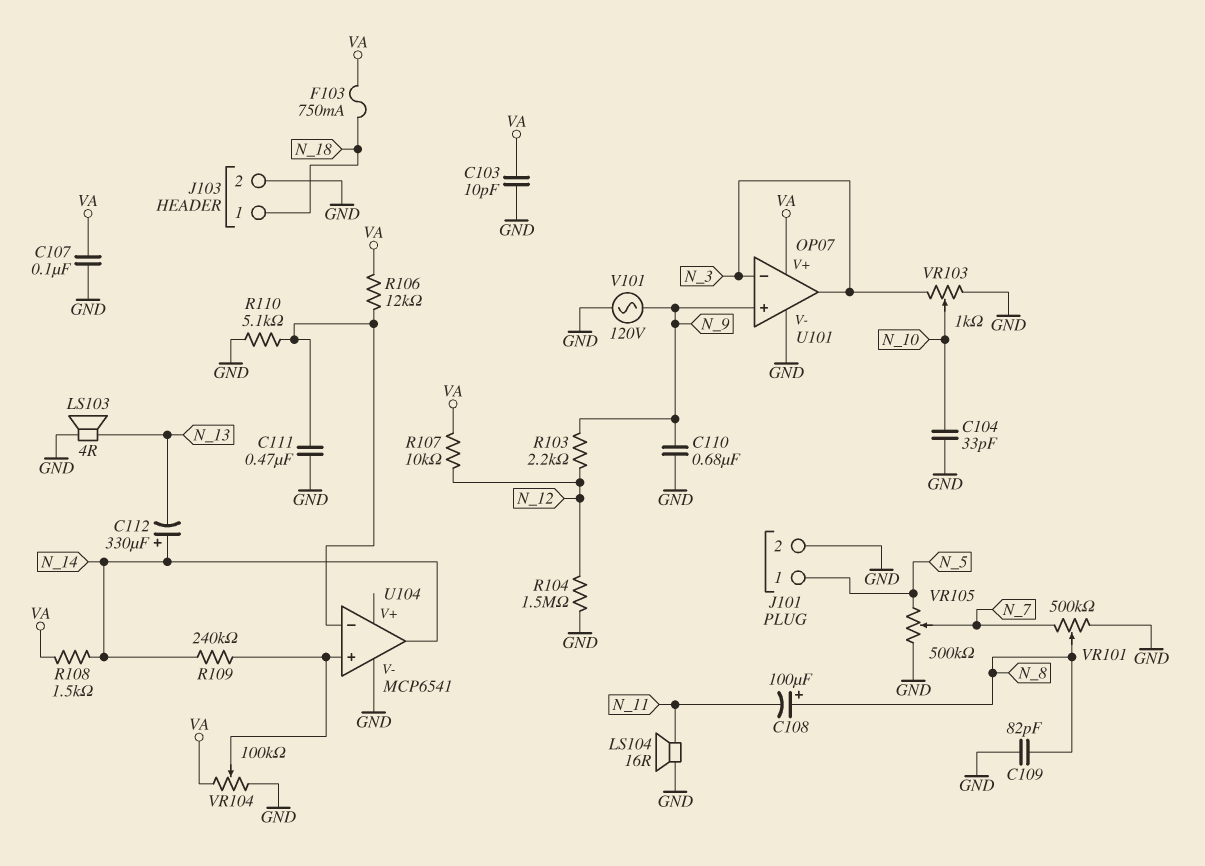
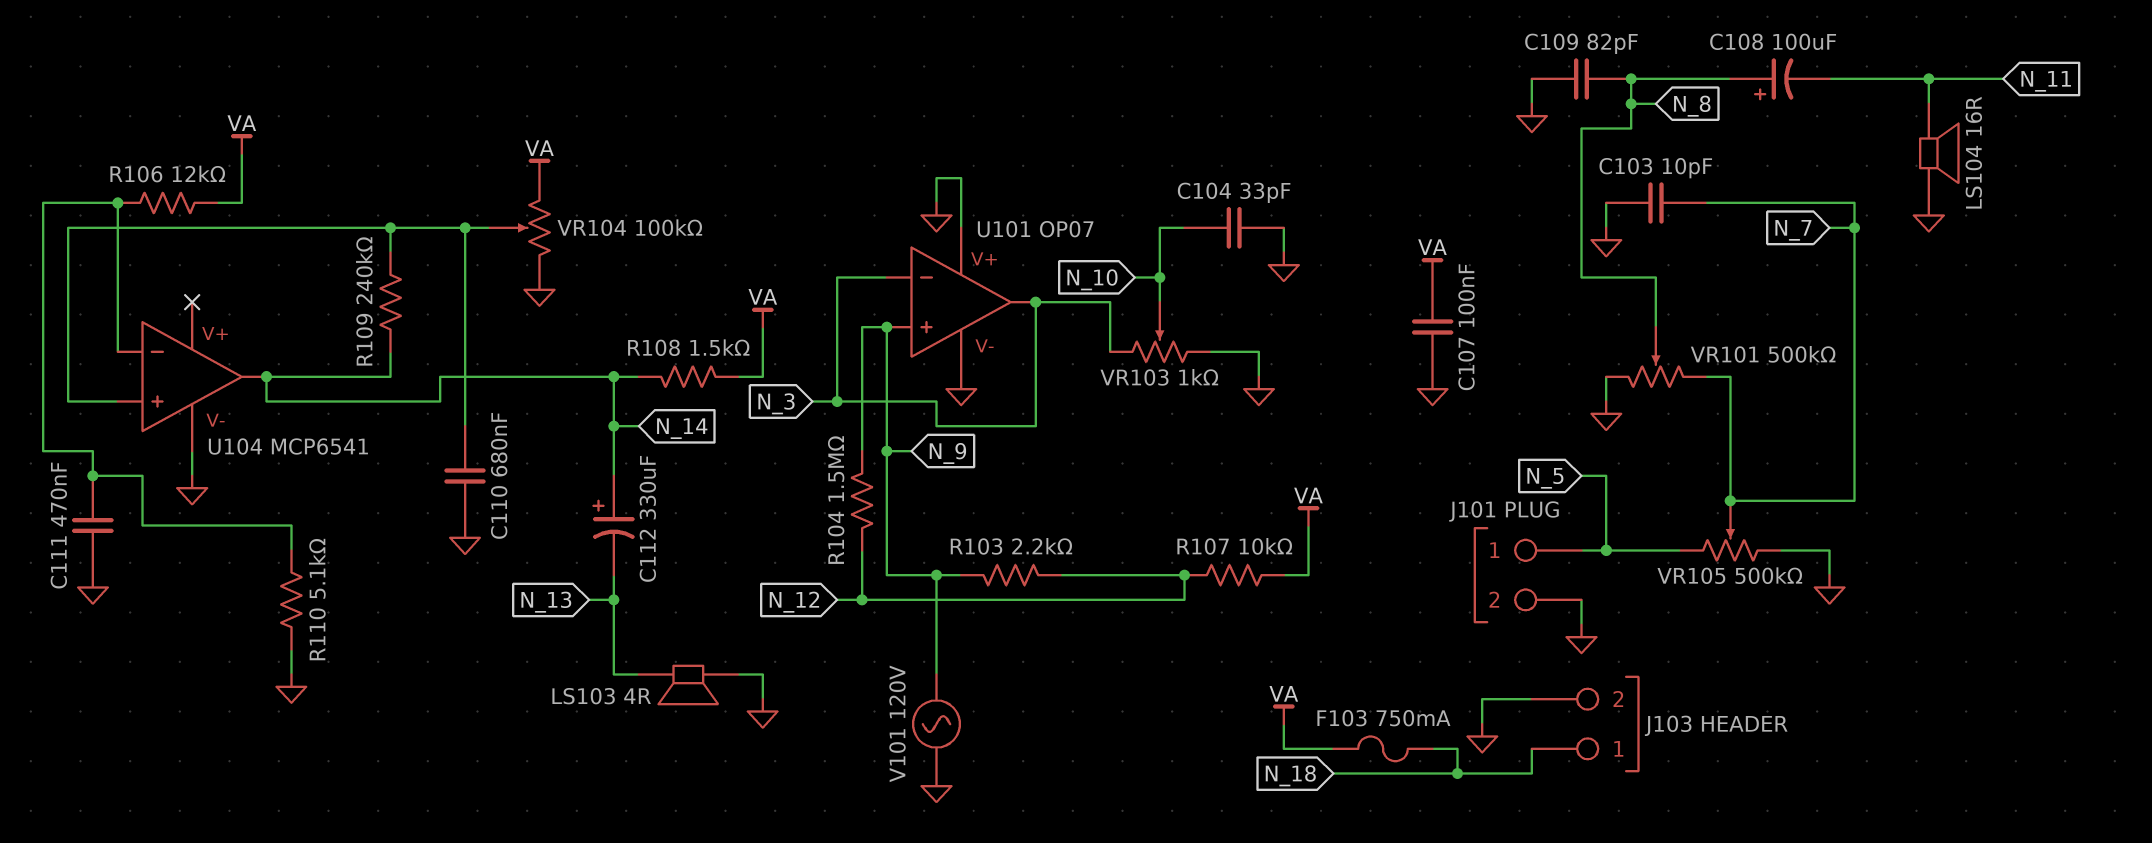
C103: 10pF (GND, VA) -> 10pF (GND, N_7)
C110: 680nF (GND, N_9) -> 680nF (GND, U104/in+)
R104: 1.5M (GND, N_12) -> 1.5M (N_9, N_12)
U101 pin V+: VA -> GND

